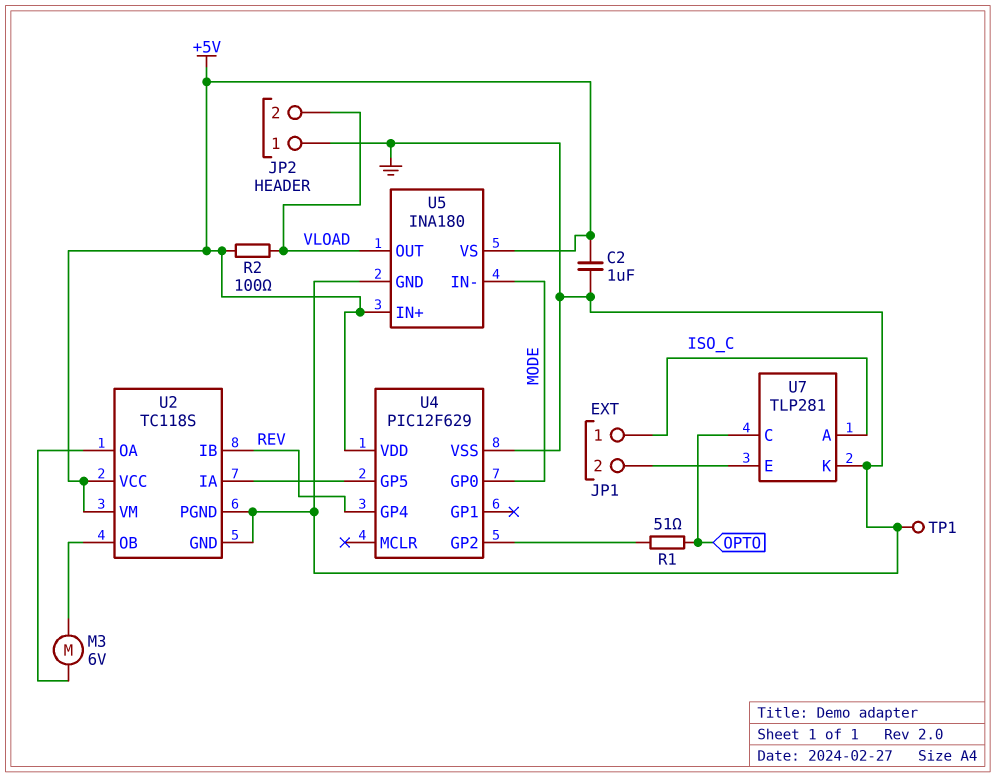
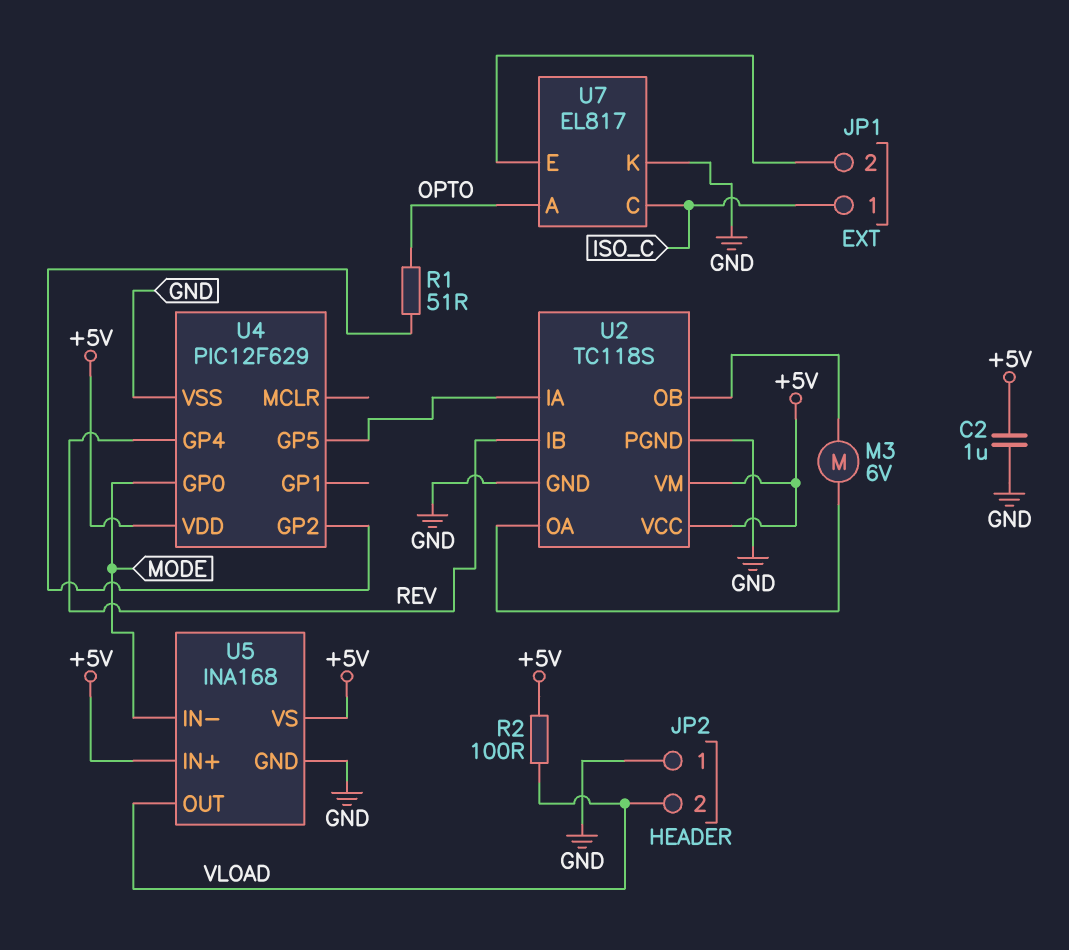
TP1: test point (GND) -> none
U5: INA180 -> INA168
U7: TLP281 -> EL817
U7 pin A: ISO_C -> OPTO
U7 pin C: OPTO -> ISO_C

